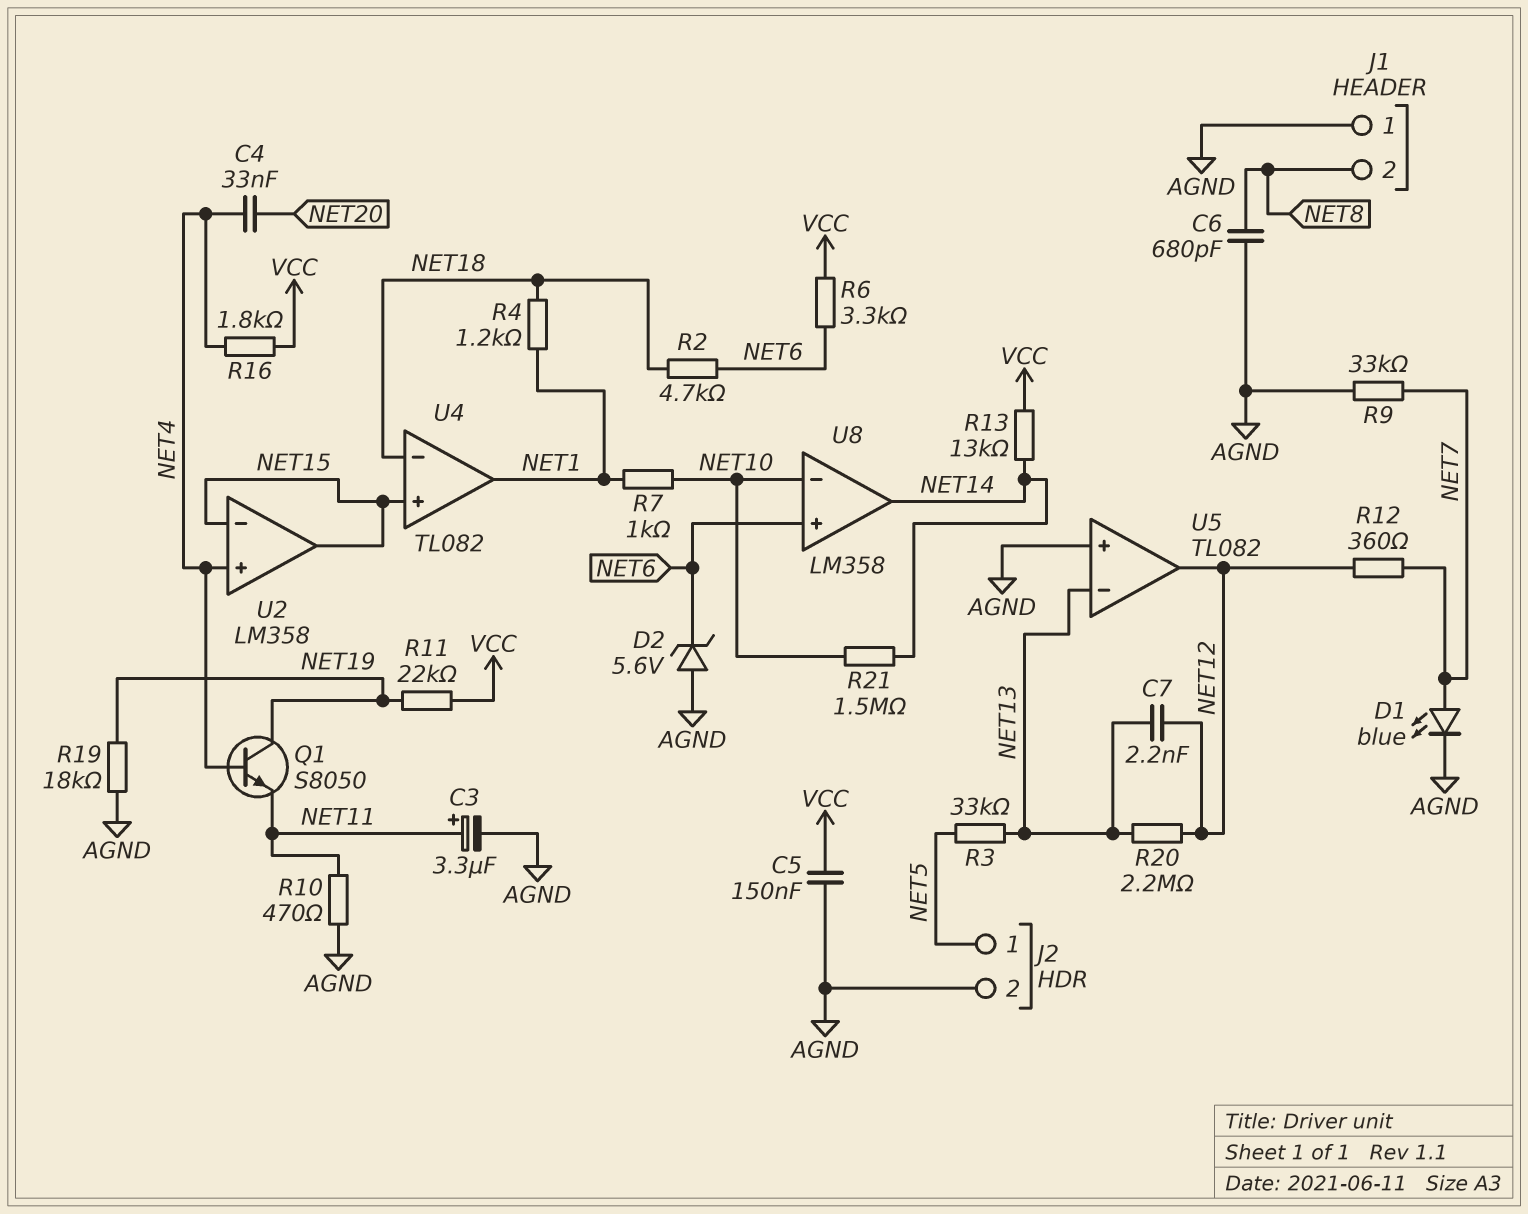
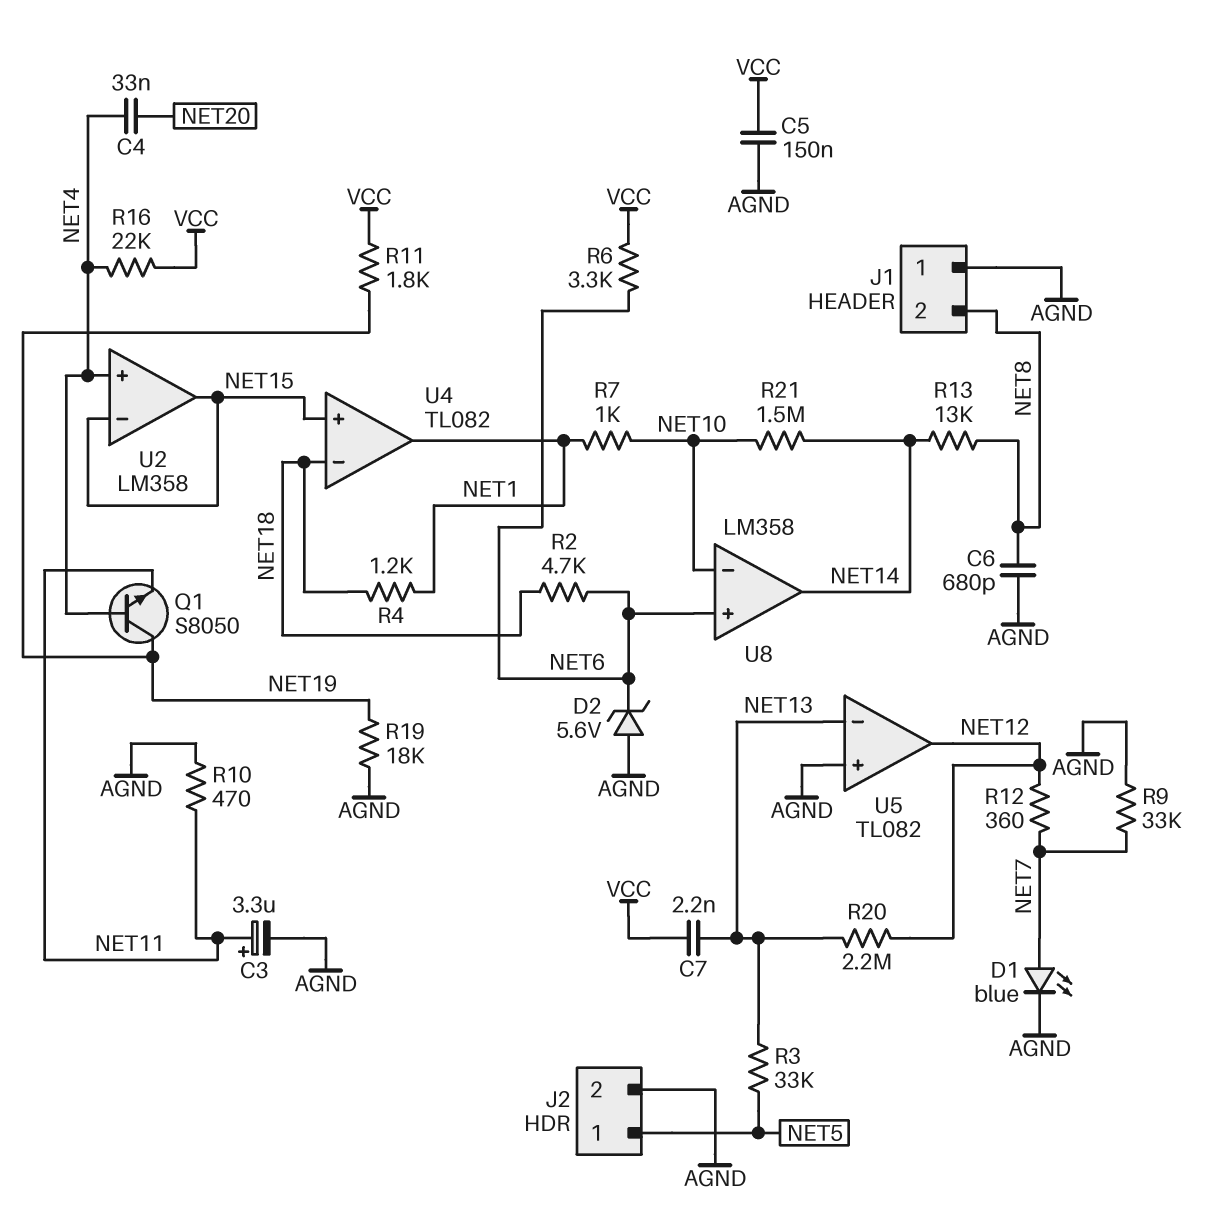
C7: 2.2nF (NET12, NET13) -> 2.2nF (NET13, VCC)
R11: 22k (NET19, VCC) -> 1.8k (NET19, VCC)
R13: 13k (NET14, VCC) -> 13k (NET8, NET14)
R16: 1.8k (NET4, VCC) -> 22k (NET4, VCC)

